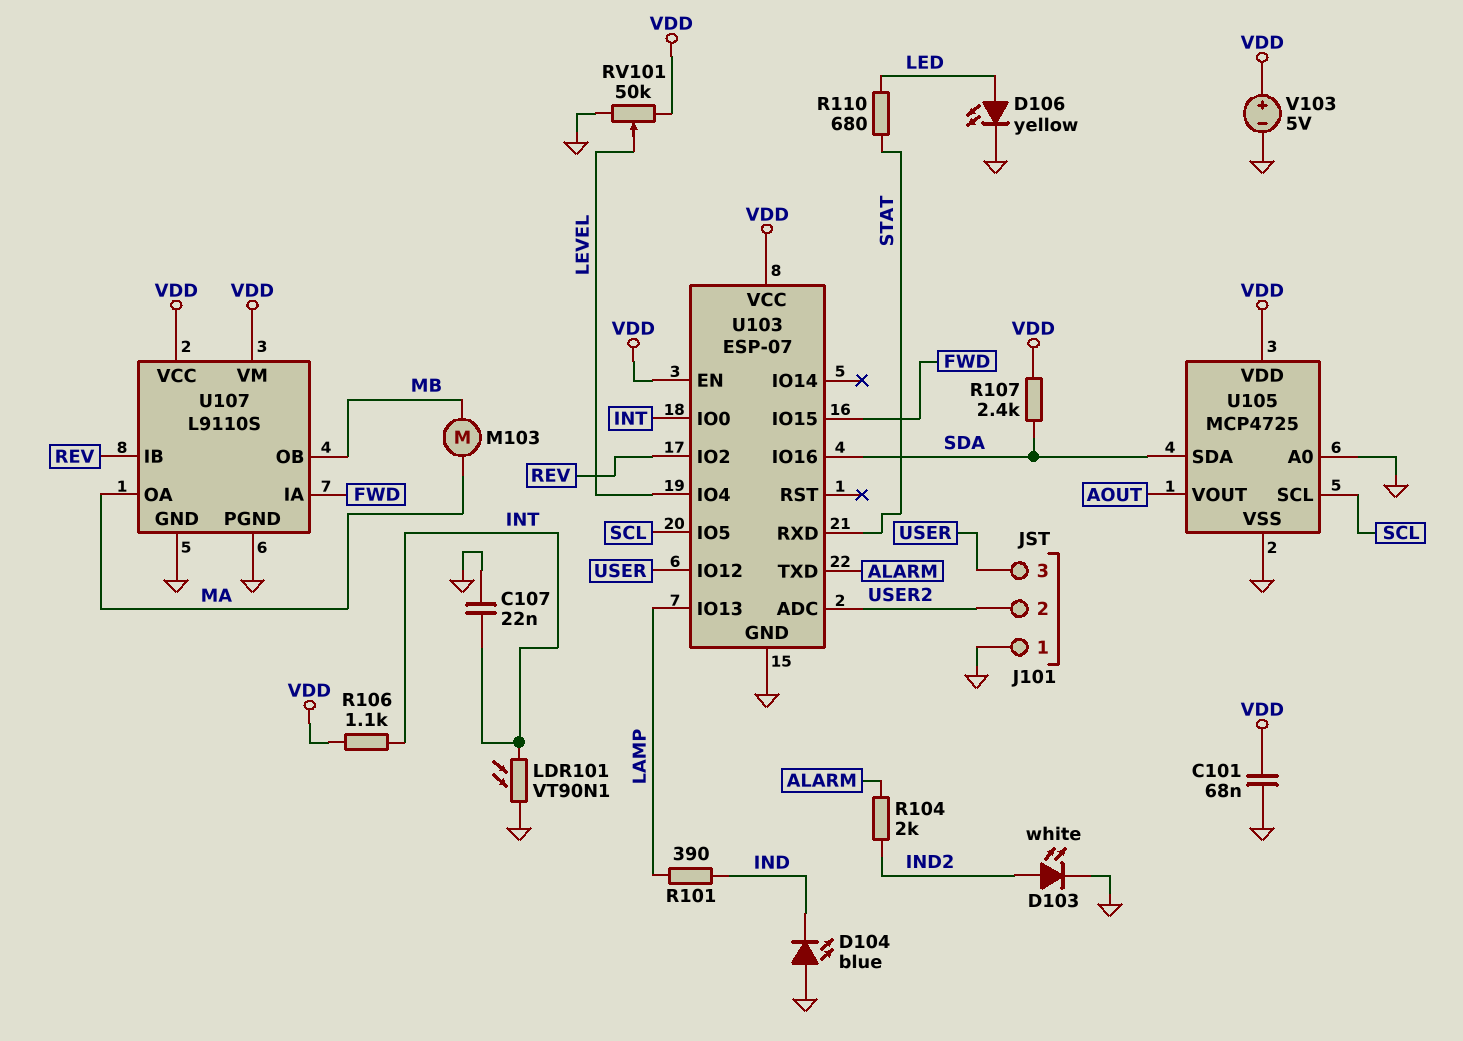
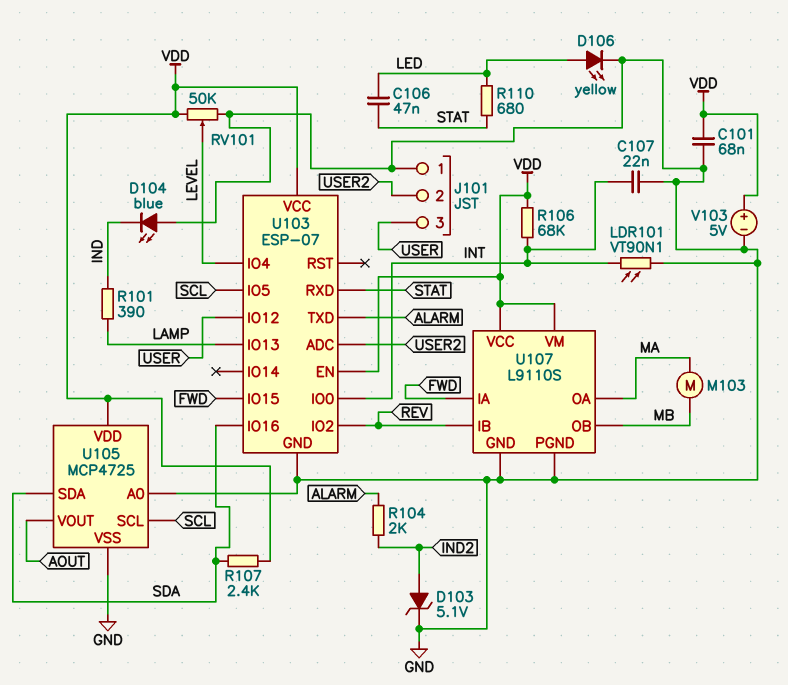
C106: none -> 47nF (LED, STAT)
D103: LED white (A IND2, K GND) -> zener 5.1V (A IND2, K GND)
R106: 1.1k (INT, VDD) -> 68k (INT, VDD)

